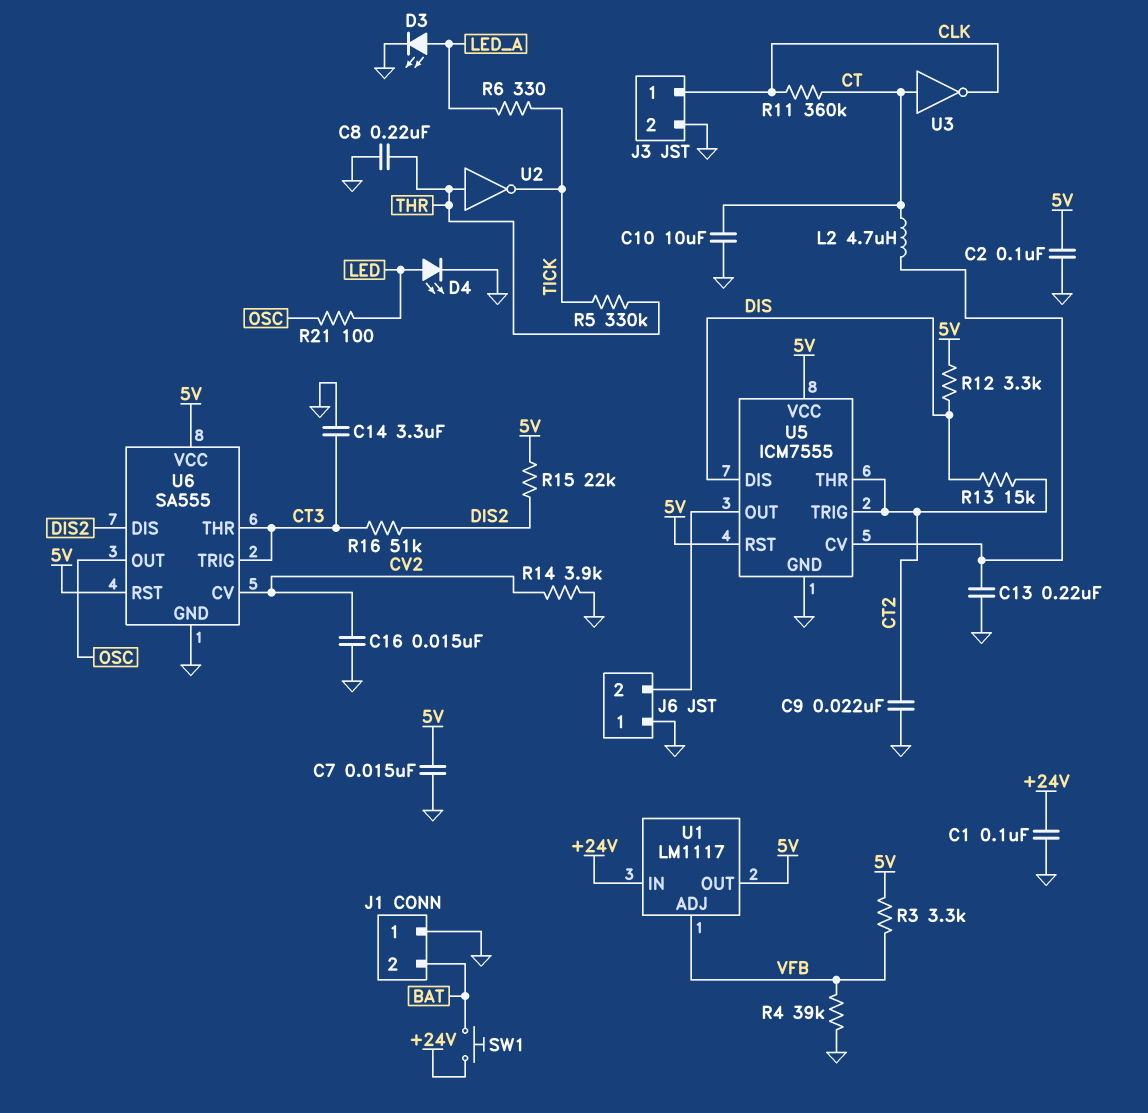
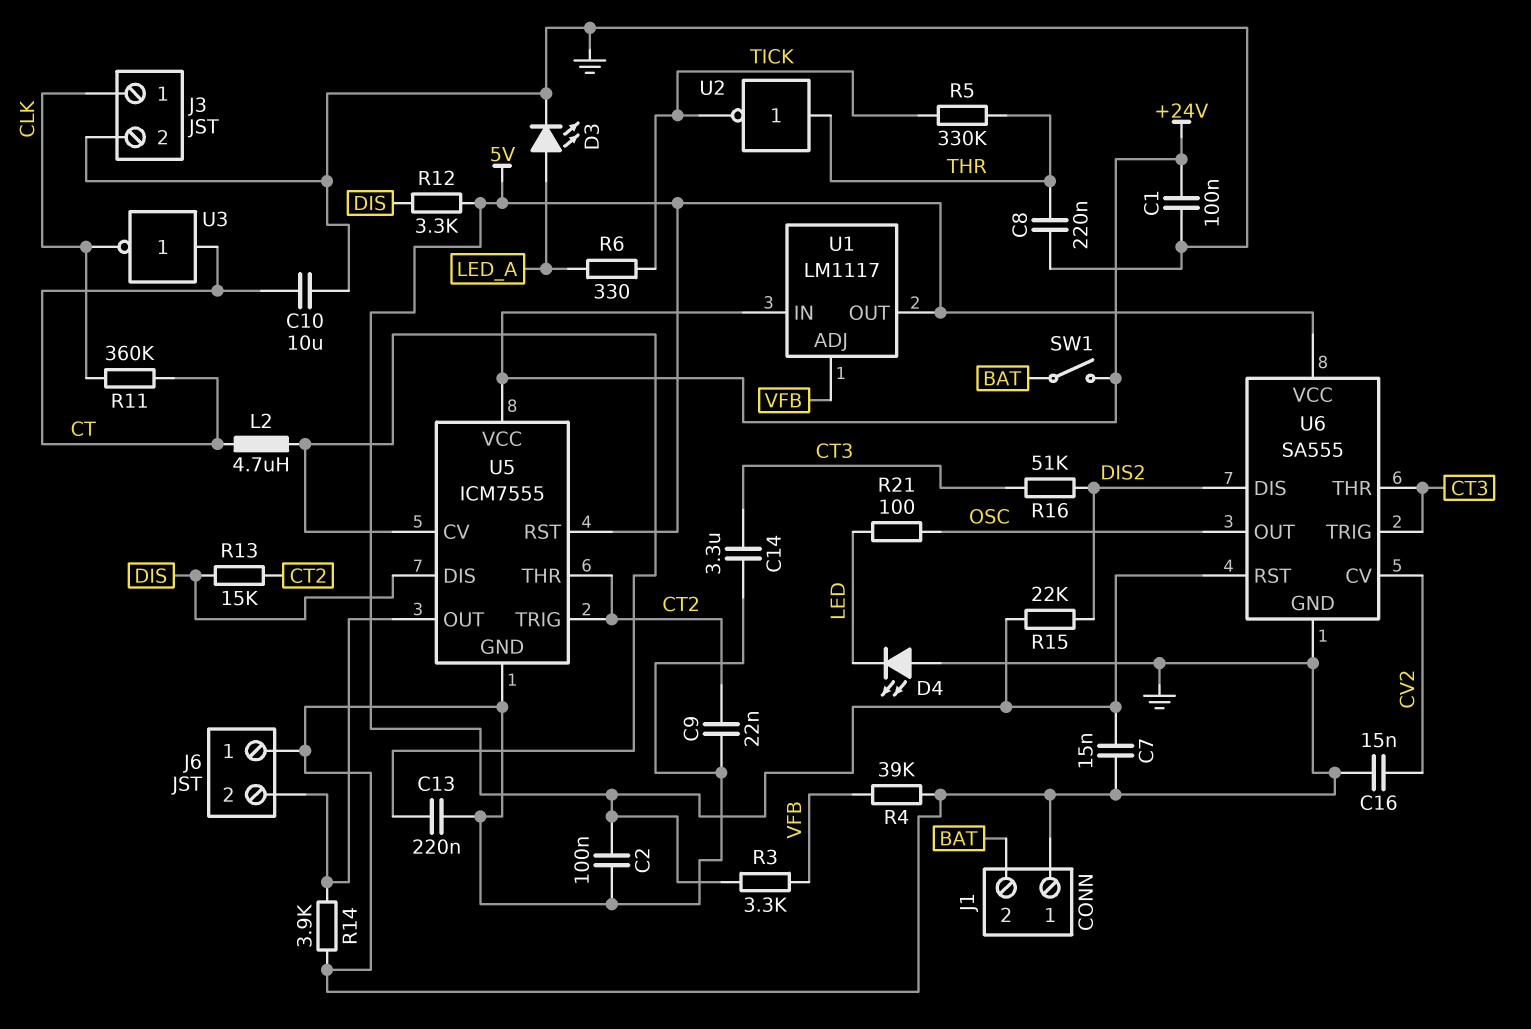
D4: LED (A LED, K GND) -> LED (A GND, K LED)
R14: 3.9k (CV2, GND) -> 3.9k (GND, J6/2)
SW1: button (+24V, BAT) -> switch (+24V, BAT)
U5 pin VCC: 5V -> +24V

